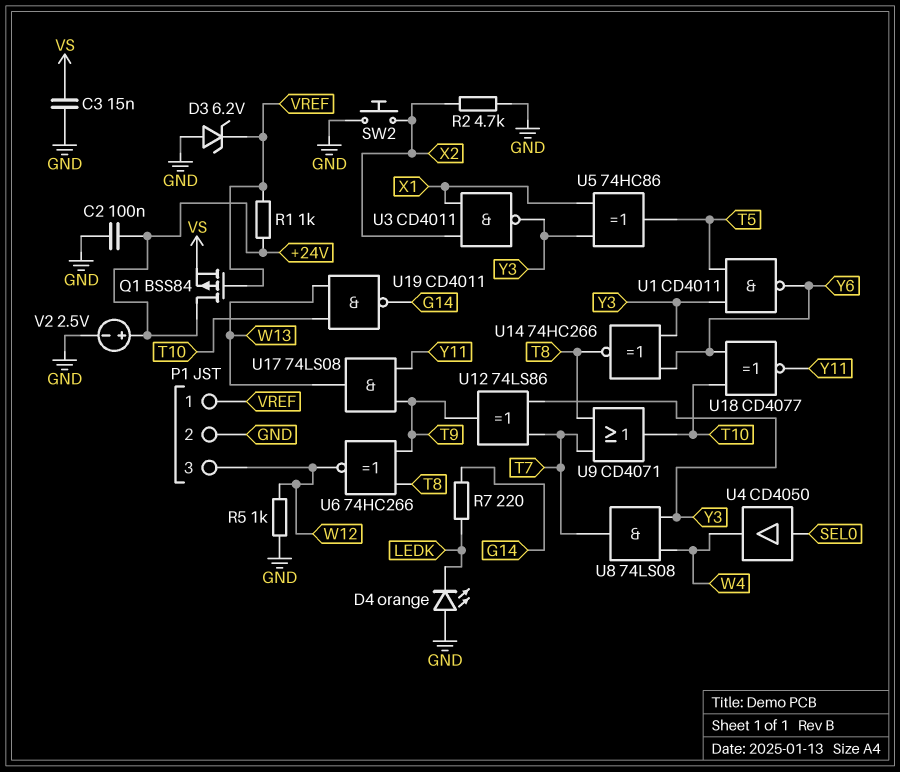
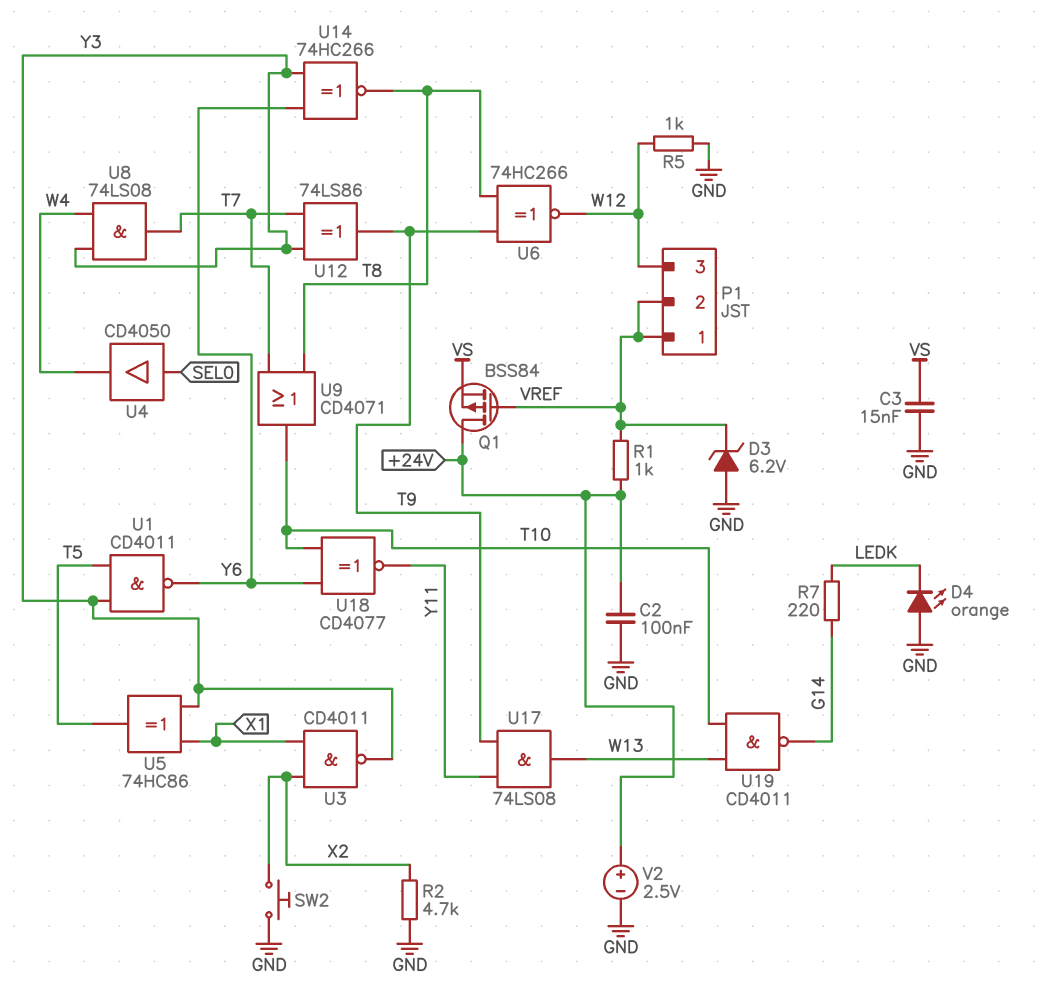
P1 pin 2: GND -> VREF

